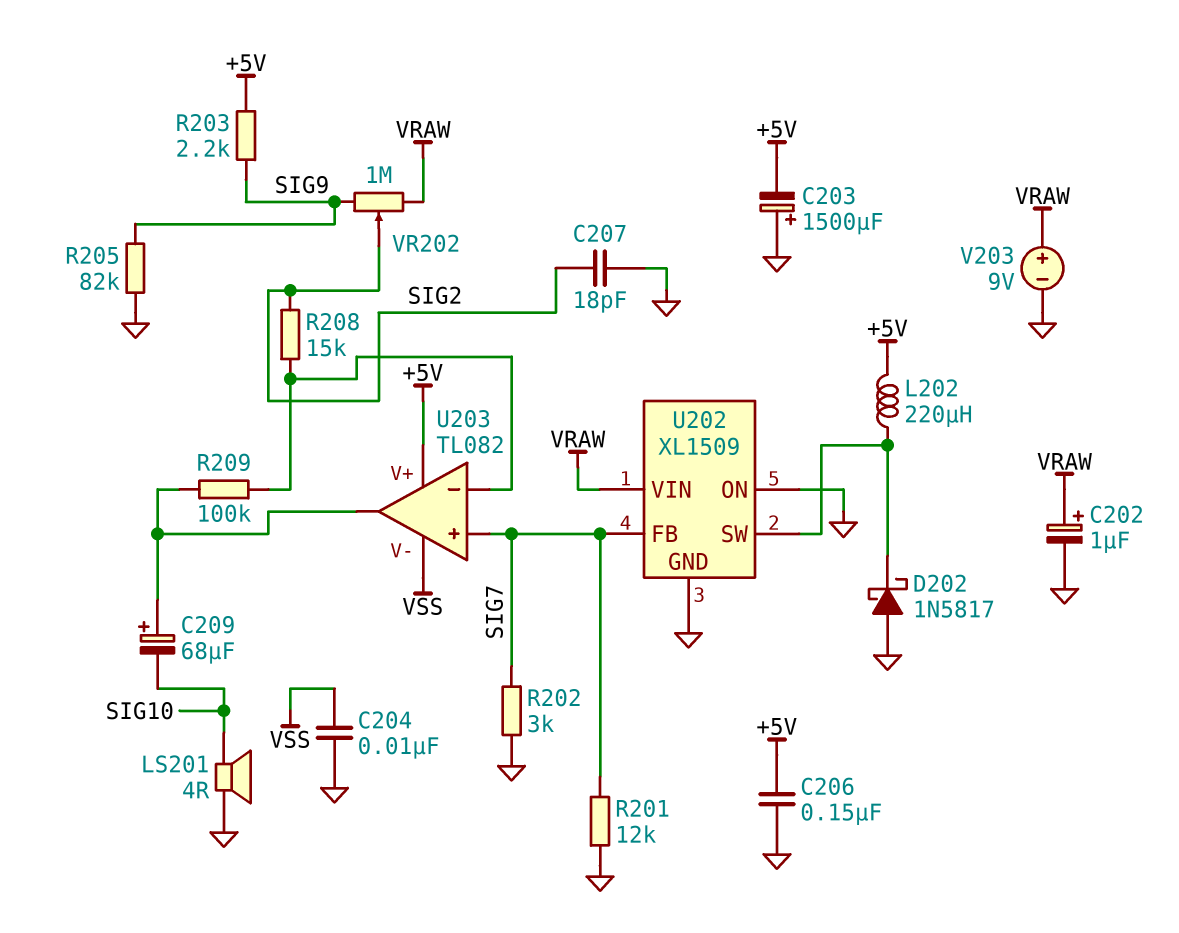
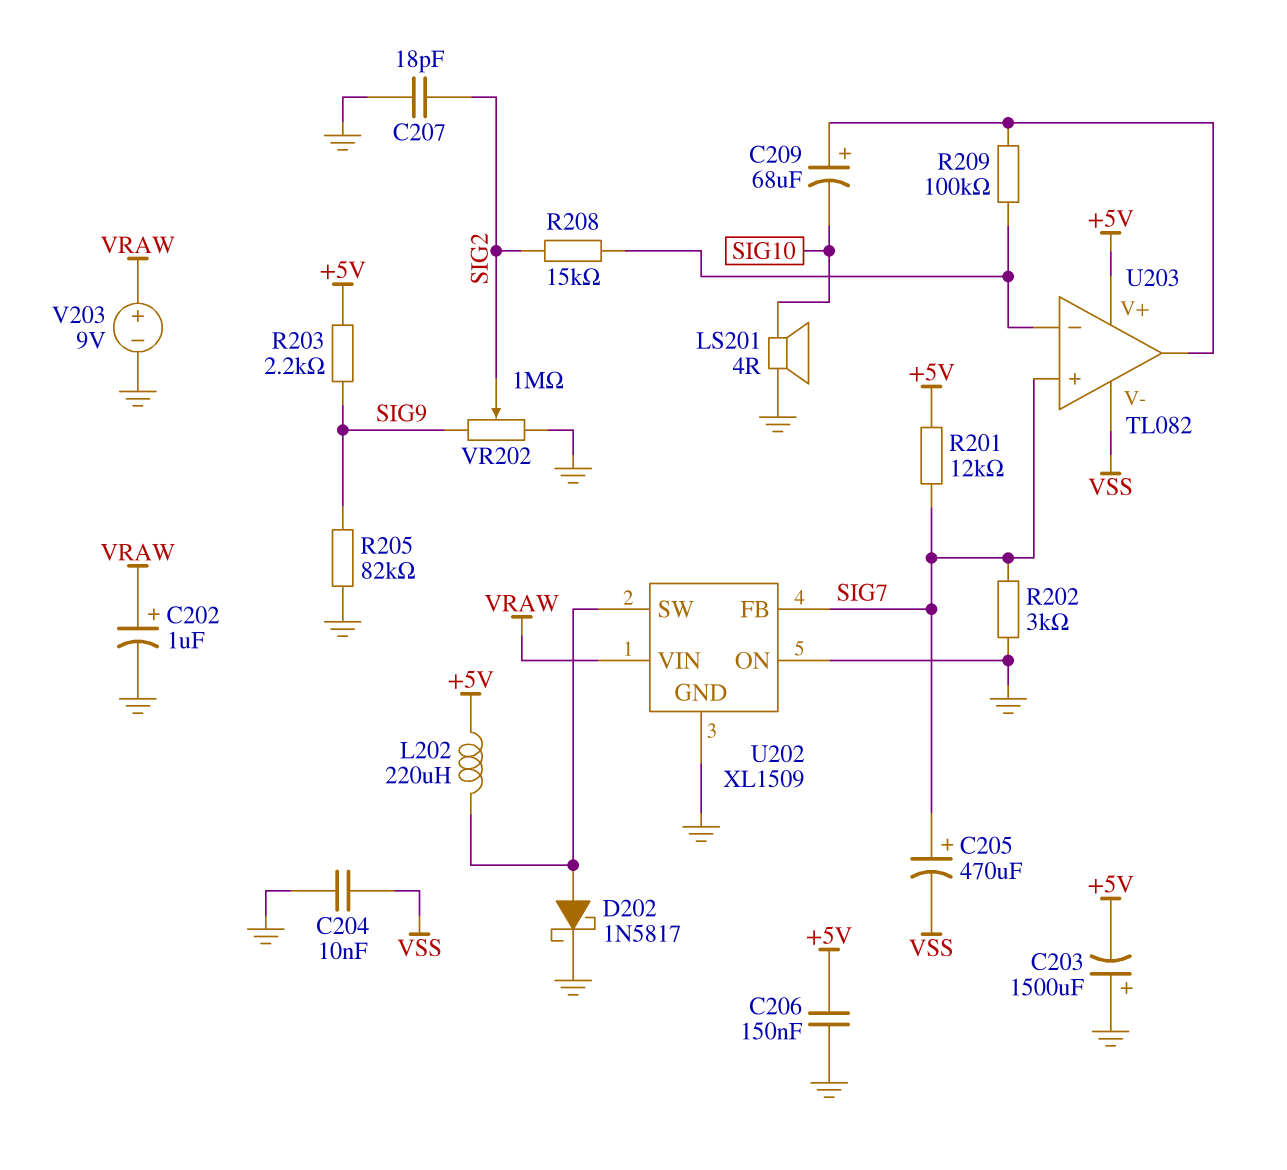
C205: none -> 470uF (plus SIG7, minus VSS)
D202: schottky 1N5817 (A GND, K U202/SW) -> schottky 1N5817 (A U202/SW, K GND)
R201: 12k (GND, SIG7) -> 12k (+5V, SIG7)
VR202: 1M (SIG9, VRAW, wiper SIG2) -> 1M (GND, SIG9, wiper SIG2)

